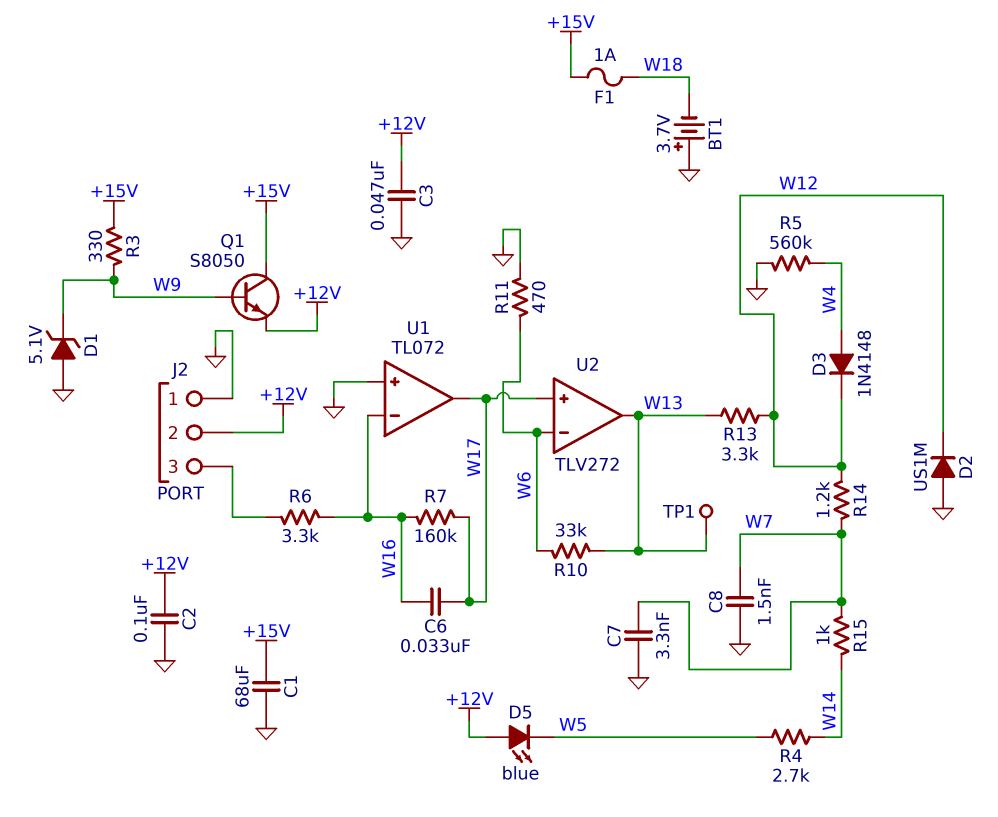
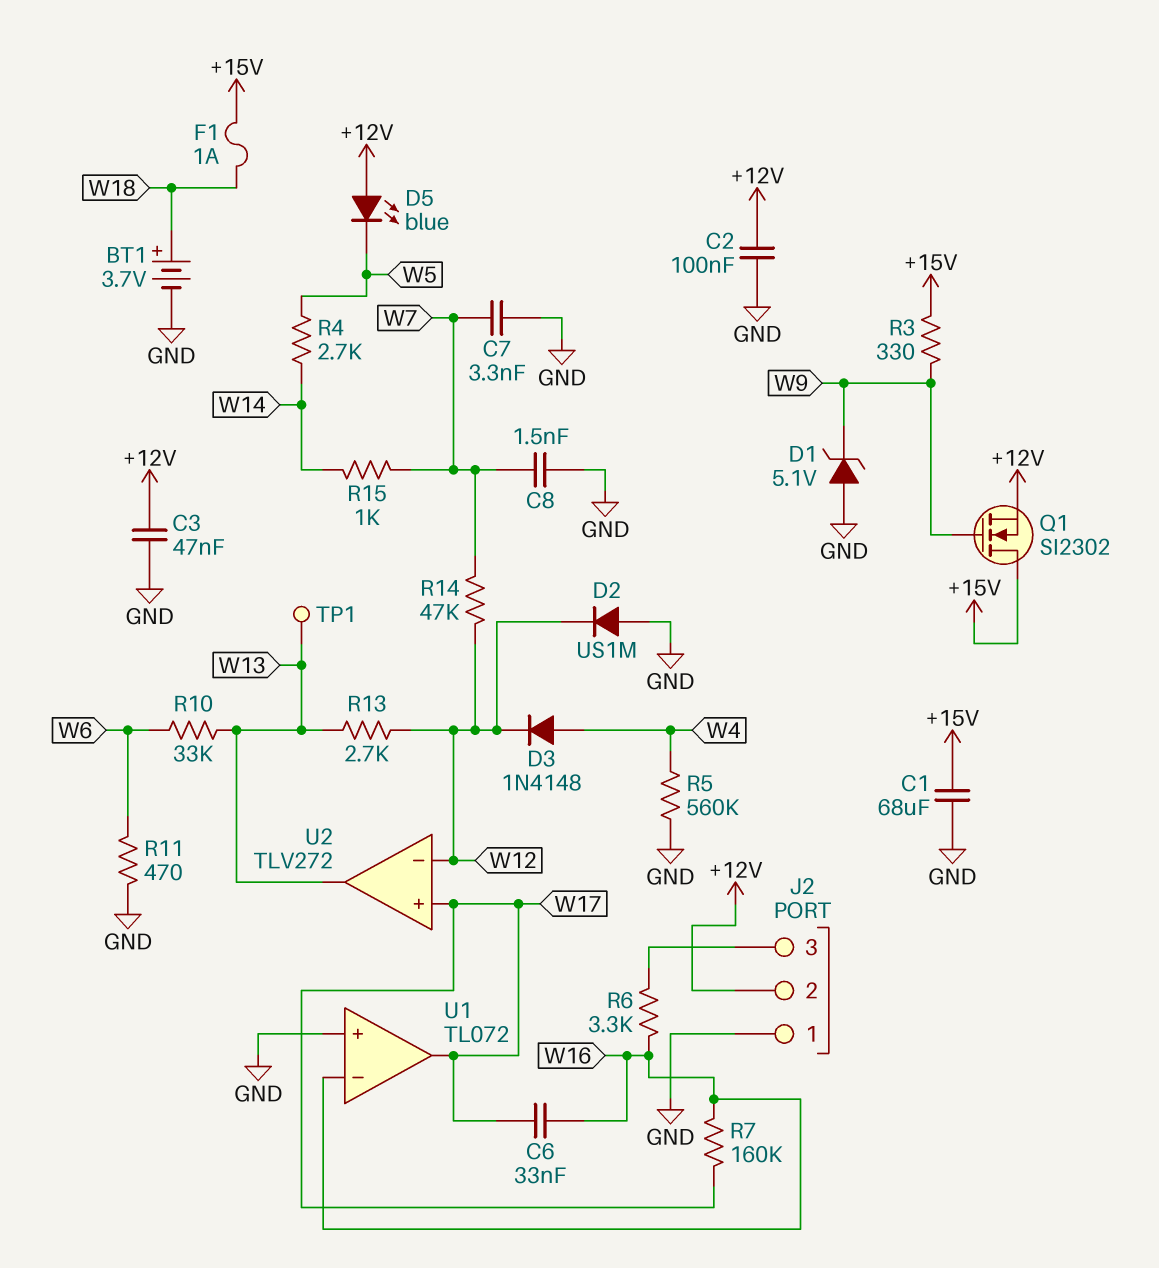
BT1: 3.7V (plus GND, minus W18) -> 3.7V (plus W18, minus GND)
Q1: NPN S8050 (B W9, C +15V, E +12V) -> NMOS SI2302 (G W9, D +15V, S +12V)
R13: 3.3k (W12, W13) -> 2.7k (W12, W13)
R14: 1.2k (W7, W12) -> 47k (W7, W12)
U2 pin in-: W6 -> W12

